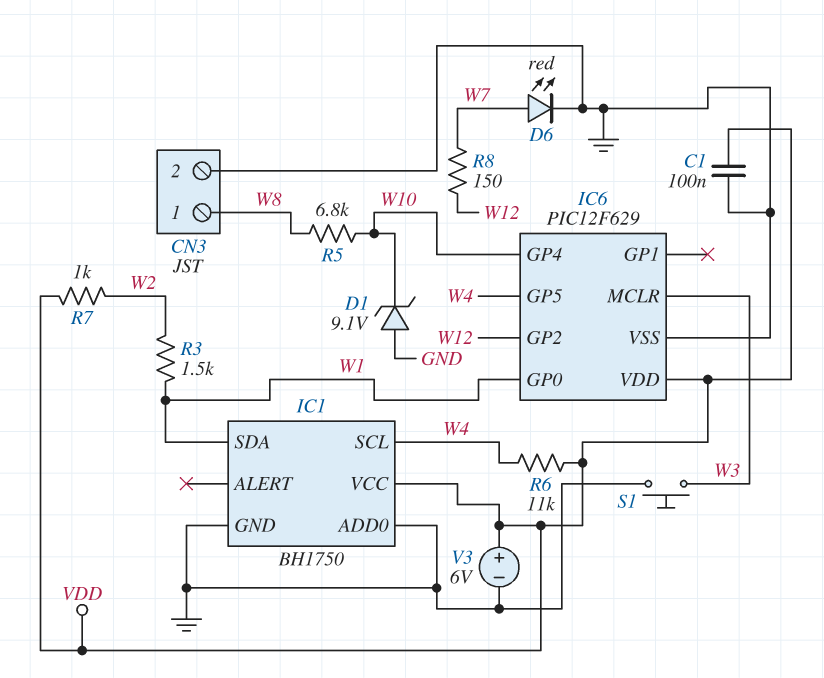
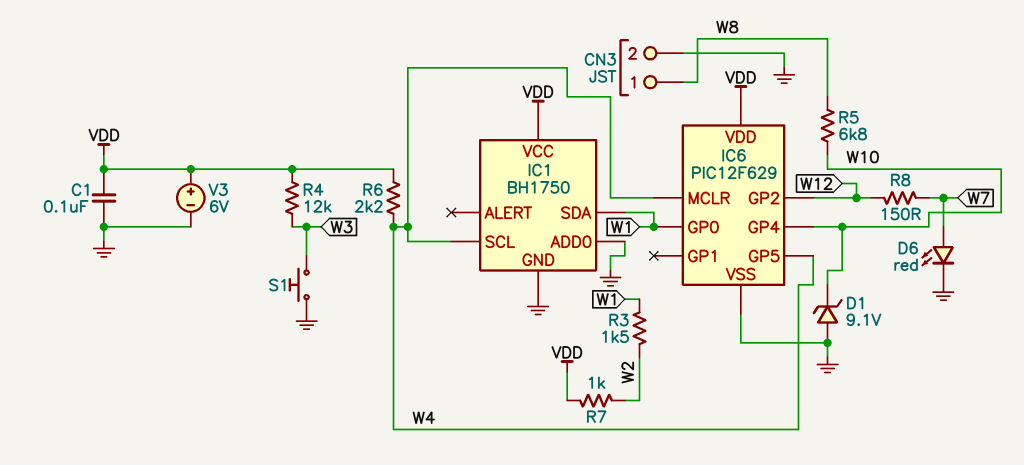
IC6 pin MCLR: W3 -> W4
R4: none -> 12k (VDD, W3)
R6: 11k (VDD, W4) -> 2.2k (VDD, W4)

